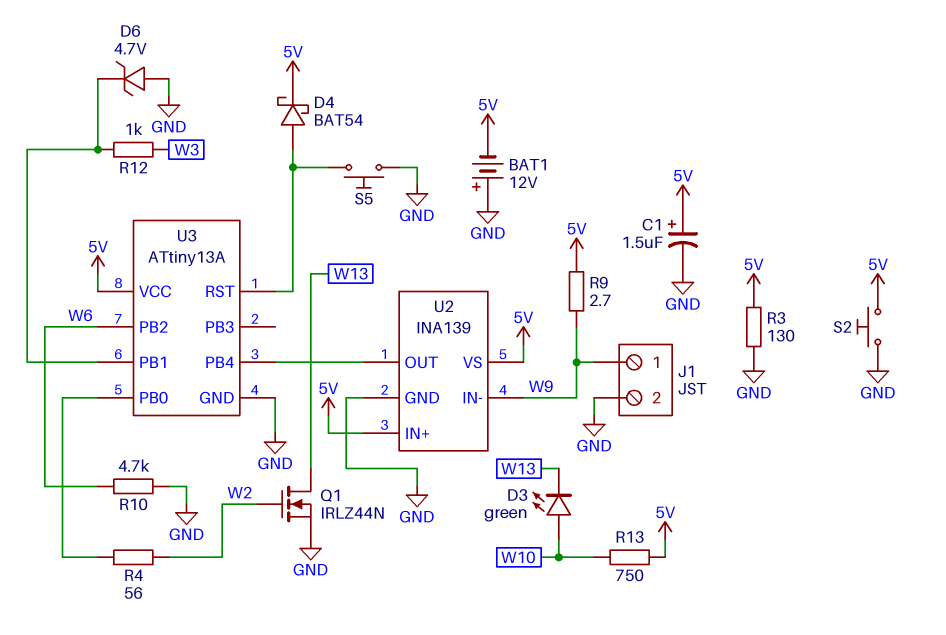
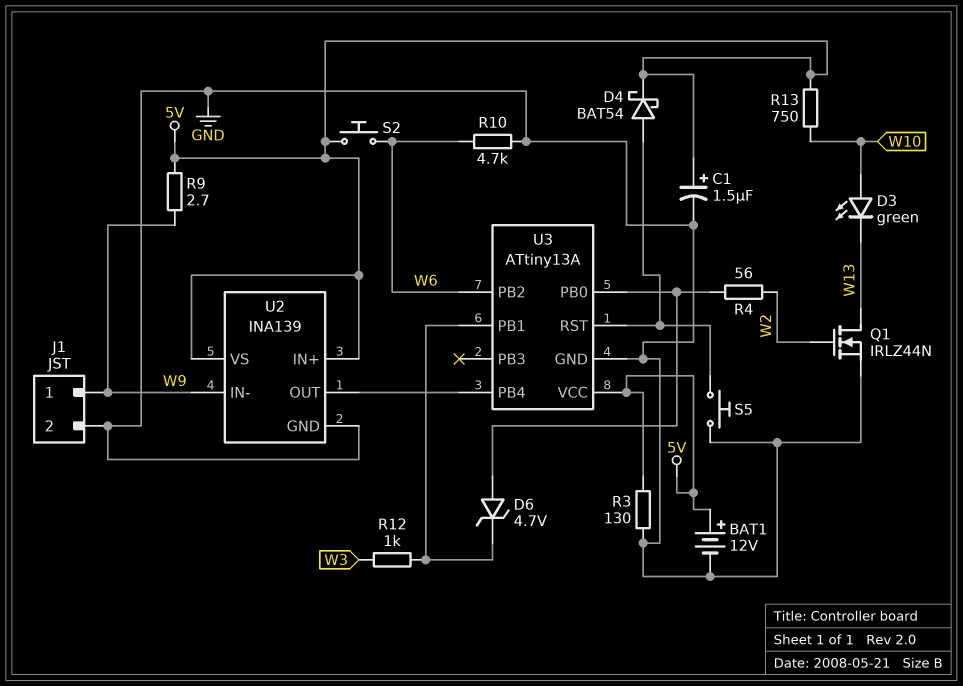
BAT1: 12V (plus GND, minus 5V) -> 12V (plus 5V, minus GND)
D6: zener 4.7V (A GND, K U3/PB1) -> zener 4.7V (A U3/PB0, K U3/PB1)
S2: button (5V, GND) -> button (5V, W6)

